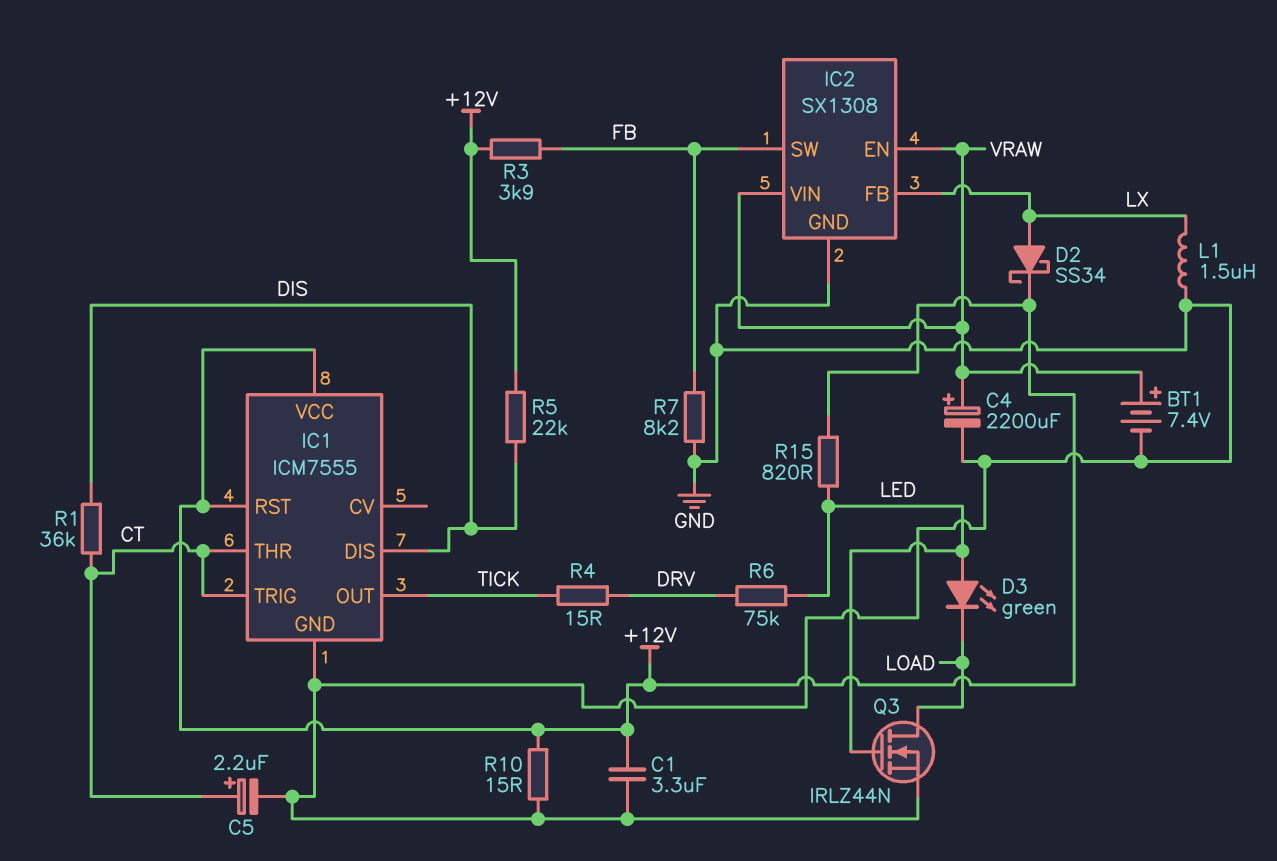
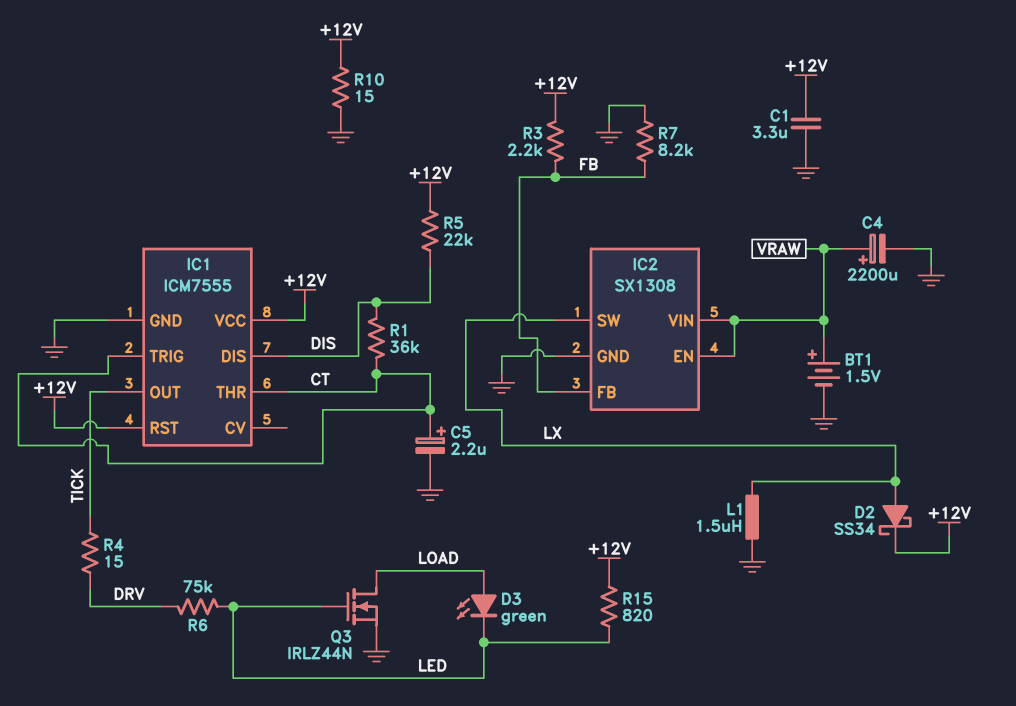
BT1: 7.4V (plus VRAW, minus GND) -> 1.5V (plus VRAW, minus GND)
D3: LED green (A LED, K LOAD) -> LED green (A LOAD, K LED)
IC2 pin FB: LX -> FB
IC2 pin SW: FB -> LX
R3: 3.9k (+12V, FB) -> 2.2k (+12V, FB)

